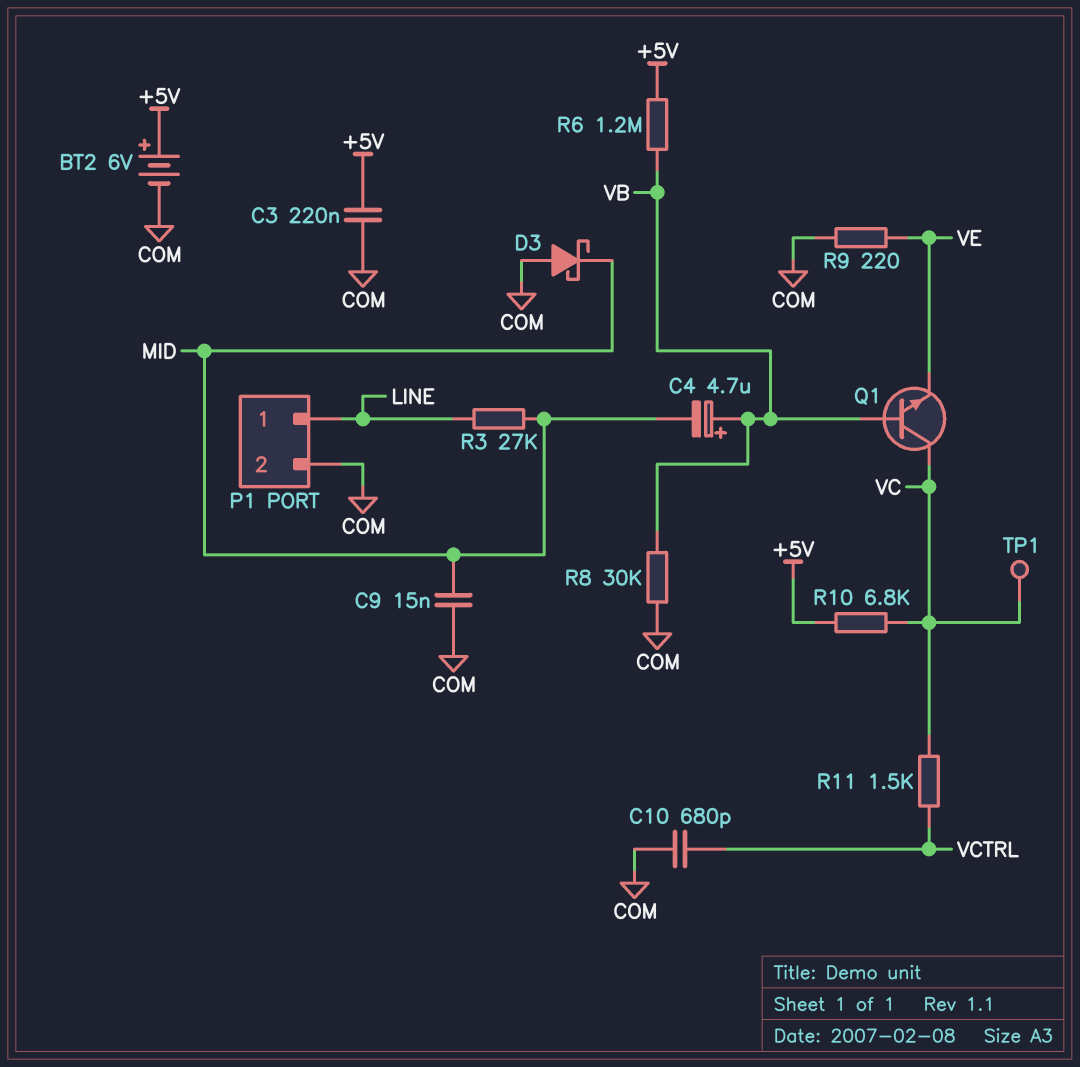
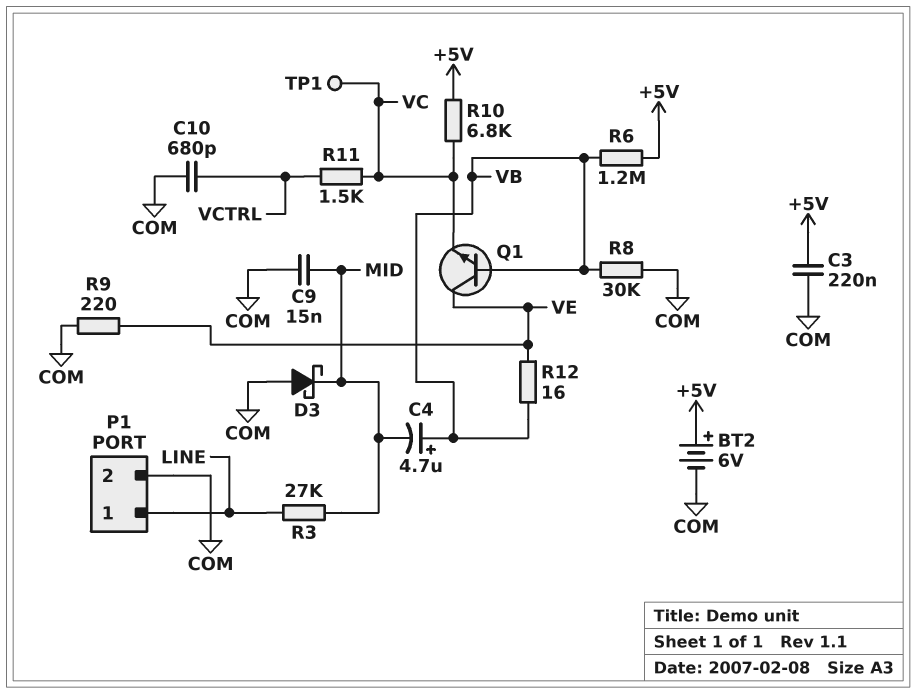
Q1: NPN (B VB, C VC, E VE) -> NPN (B VB, C VE, E VC)
R12: none -> 16 (VB, VE)

